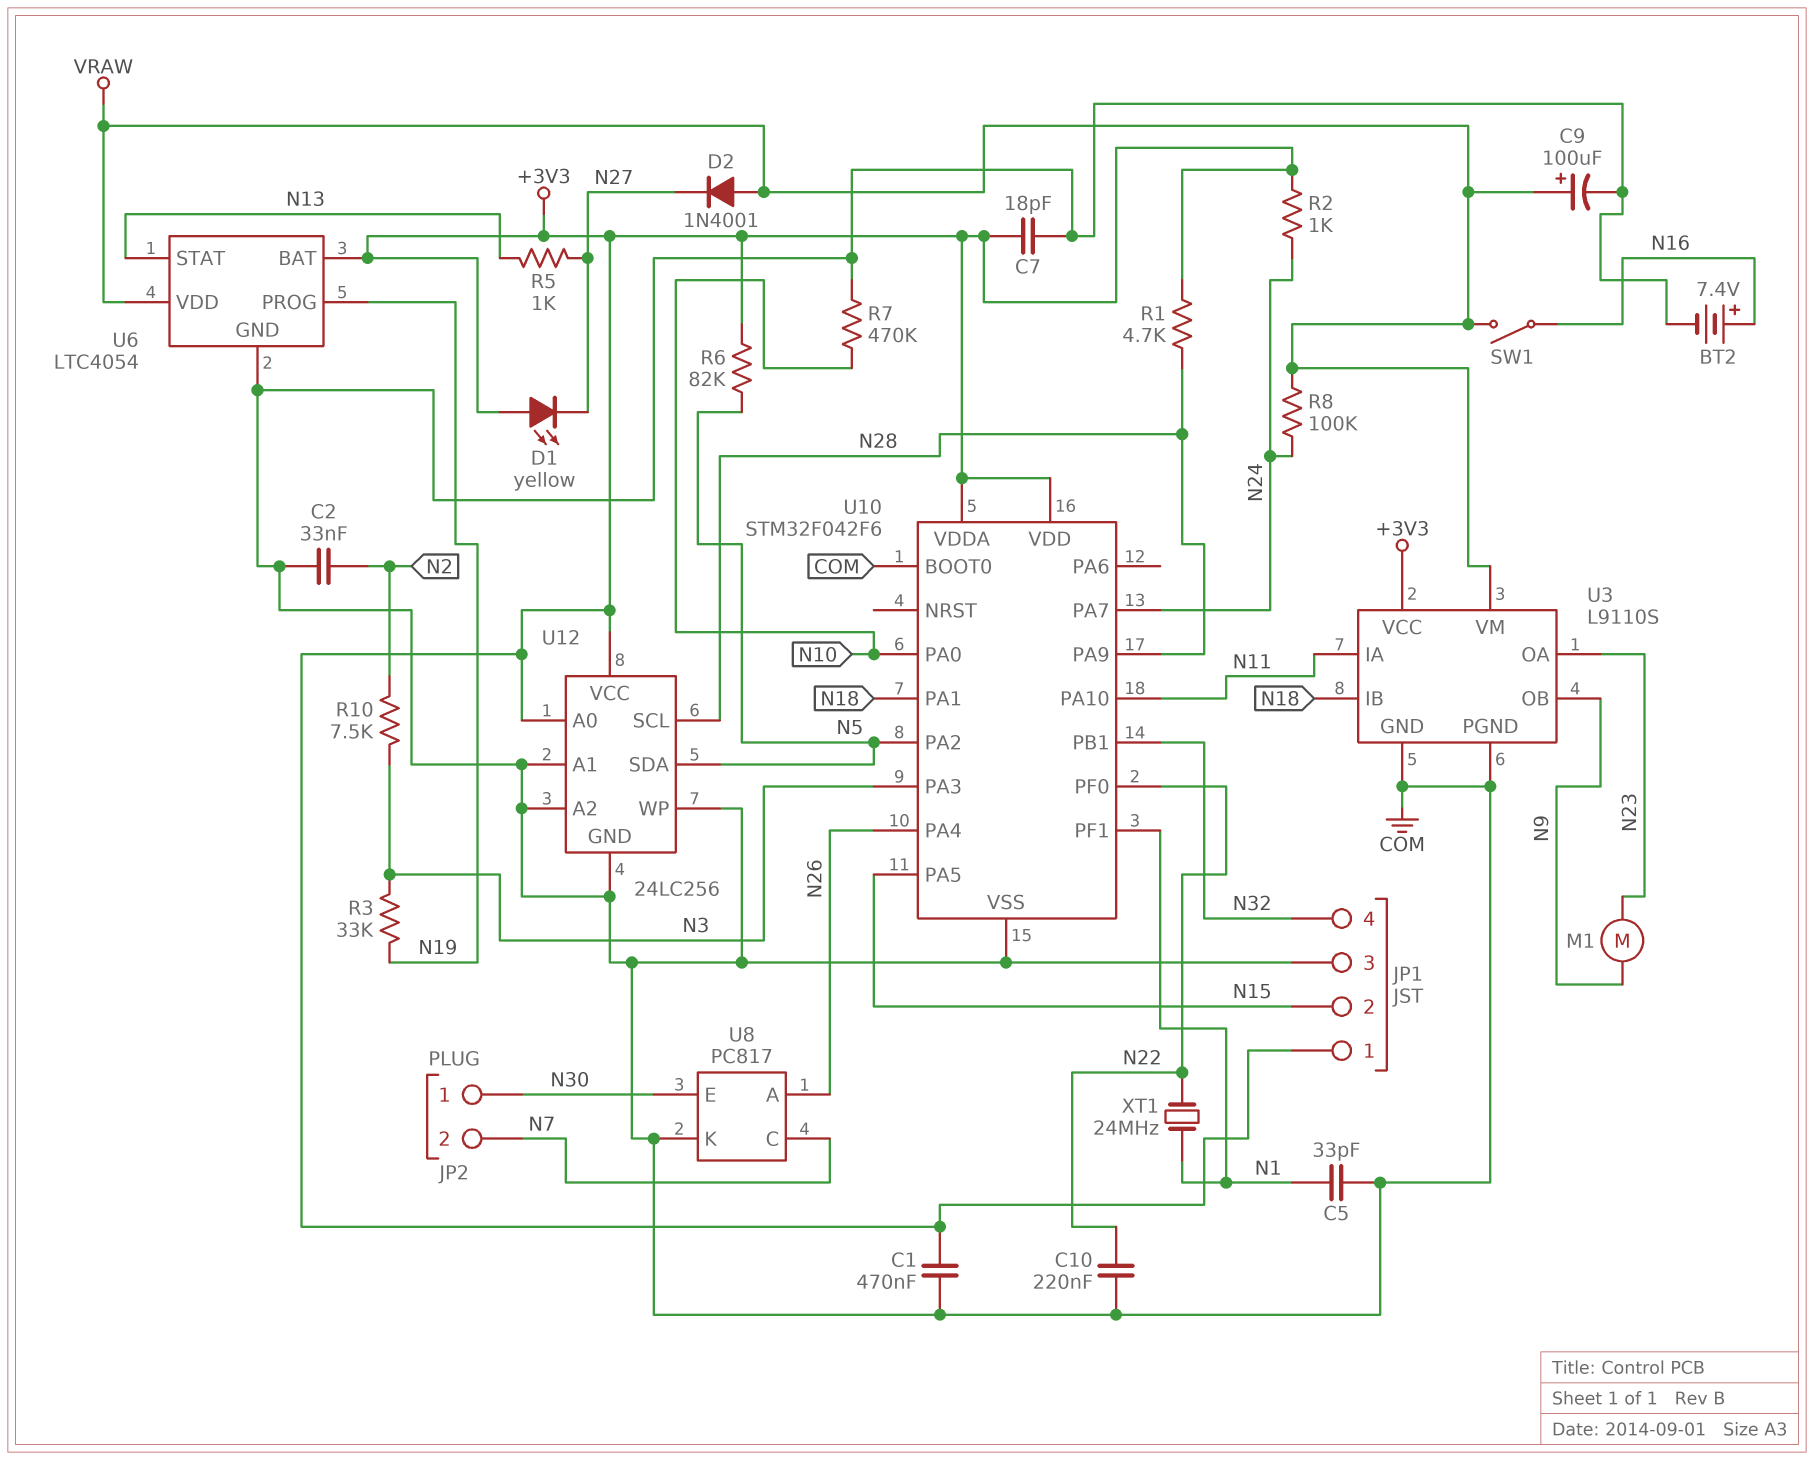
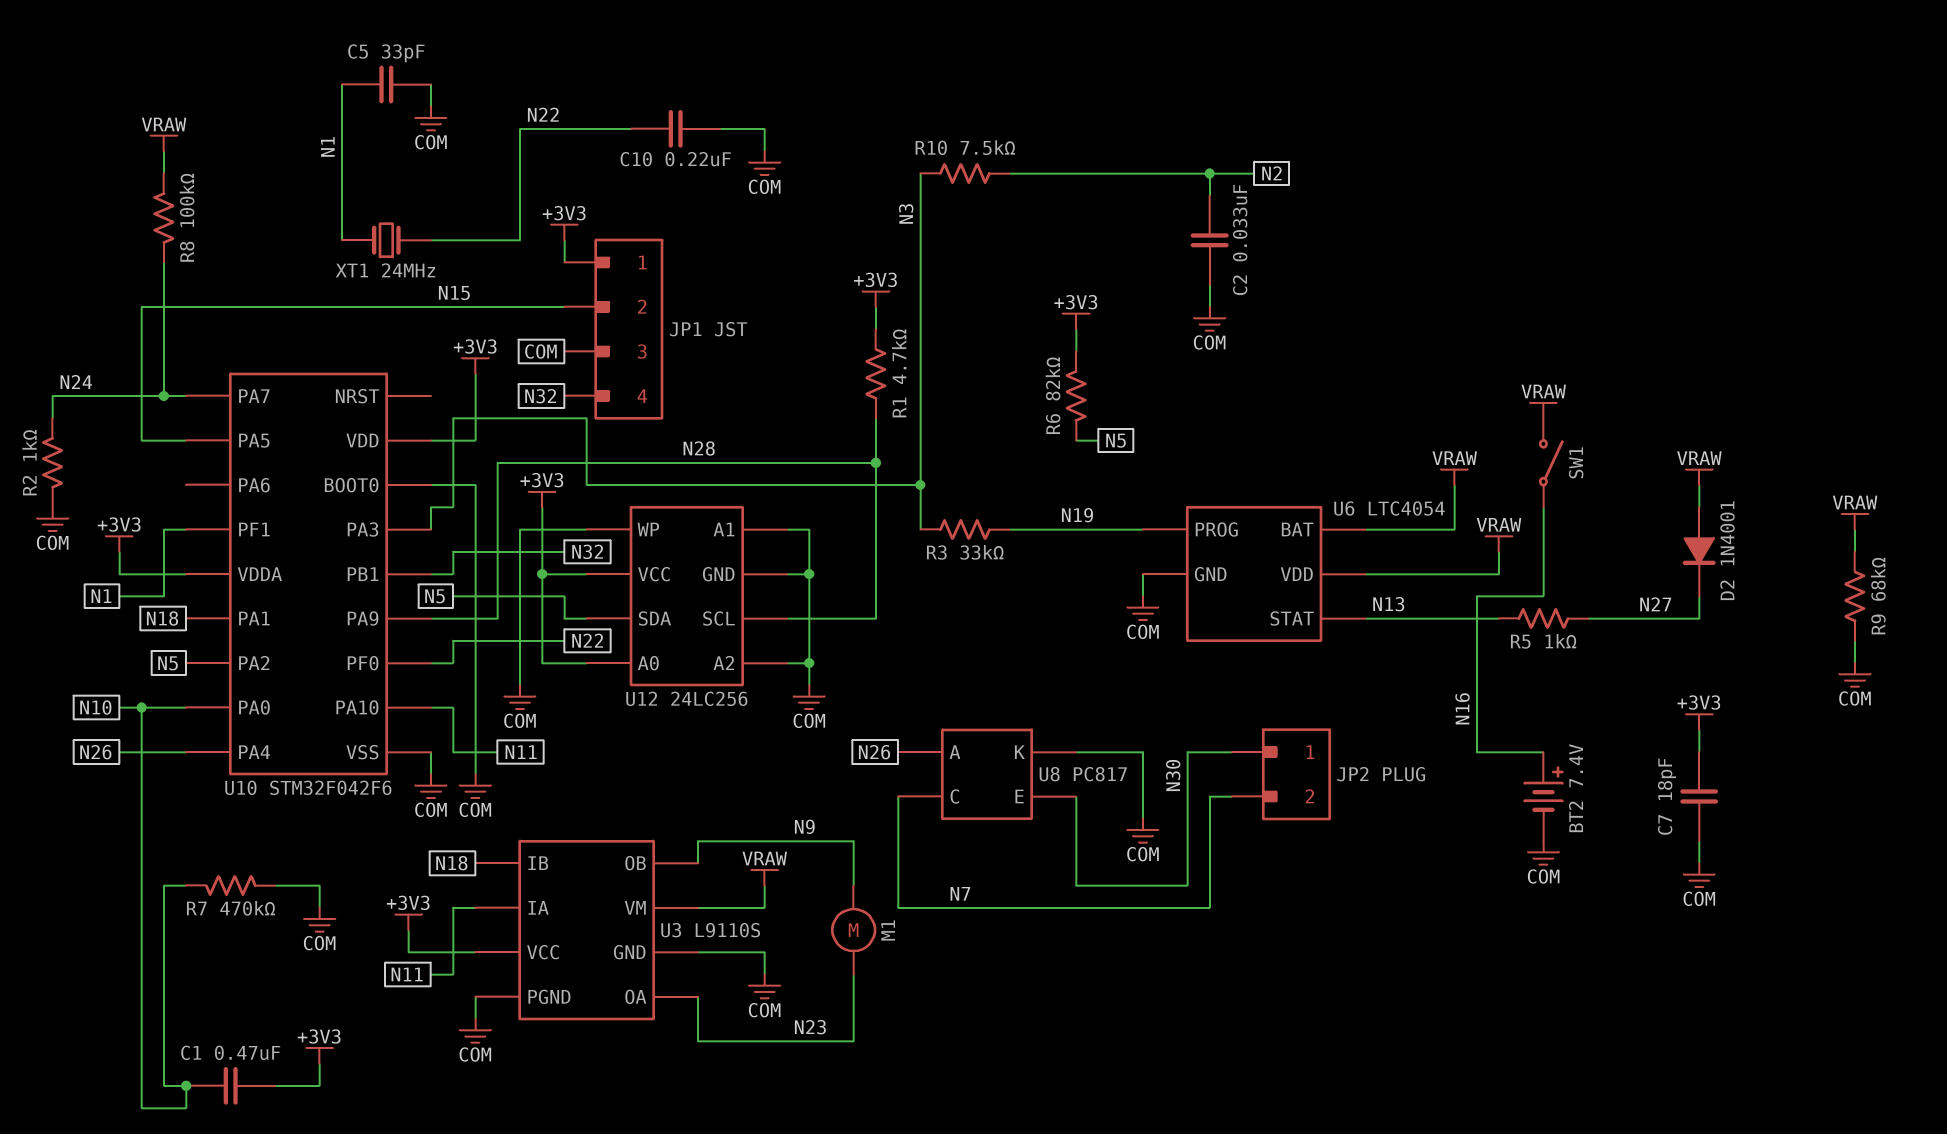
C1: 470nF (+3V3, COM) -> 470nF (+3V3, N10)
C9: 100uF (plus VRAW, minus COM) -> none
D1: LED yellow (A +3V3, K N27) -> none
R2: 1k (+3V3, N24) -> 1k (COM, N24)
R9: none -> 68k (COM, VRAW)
U6 pin BAT: +3V3 -> VRAW

